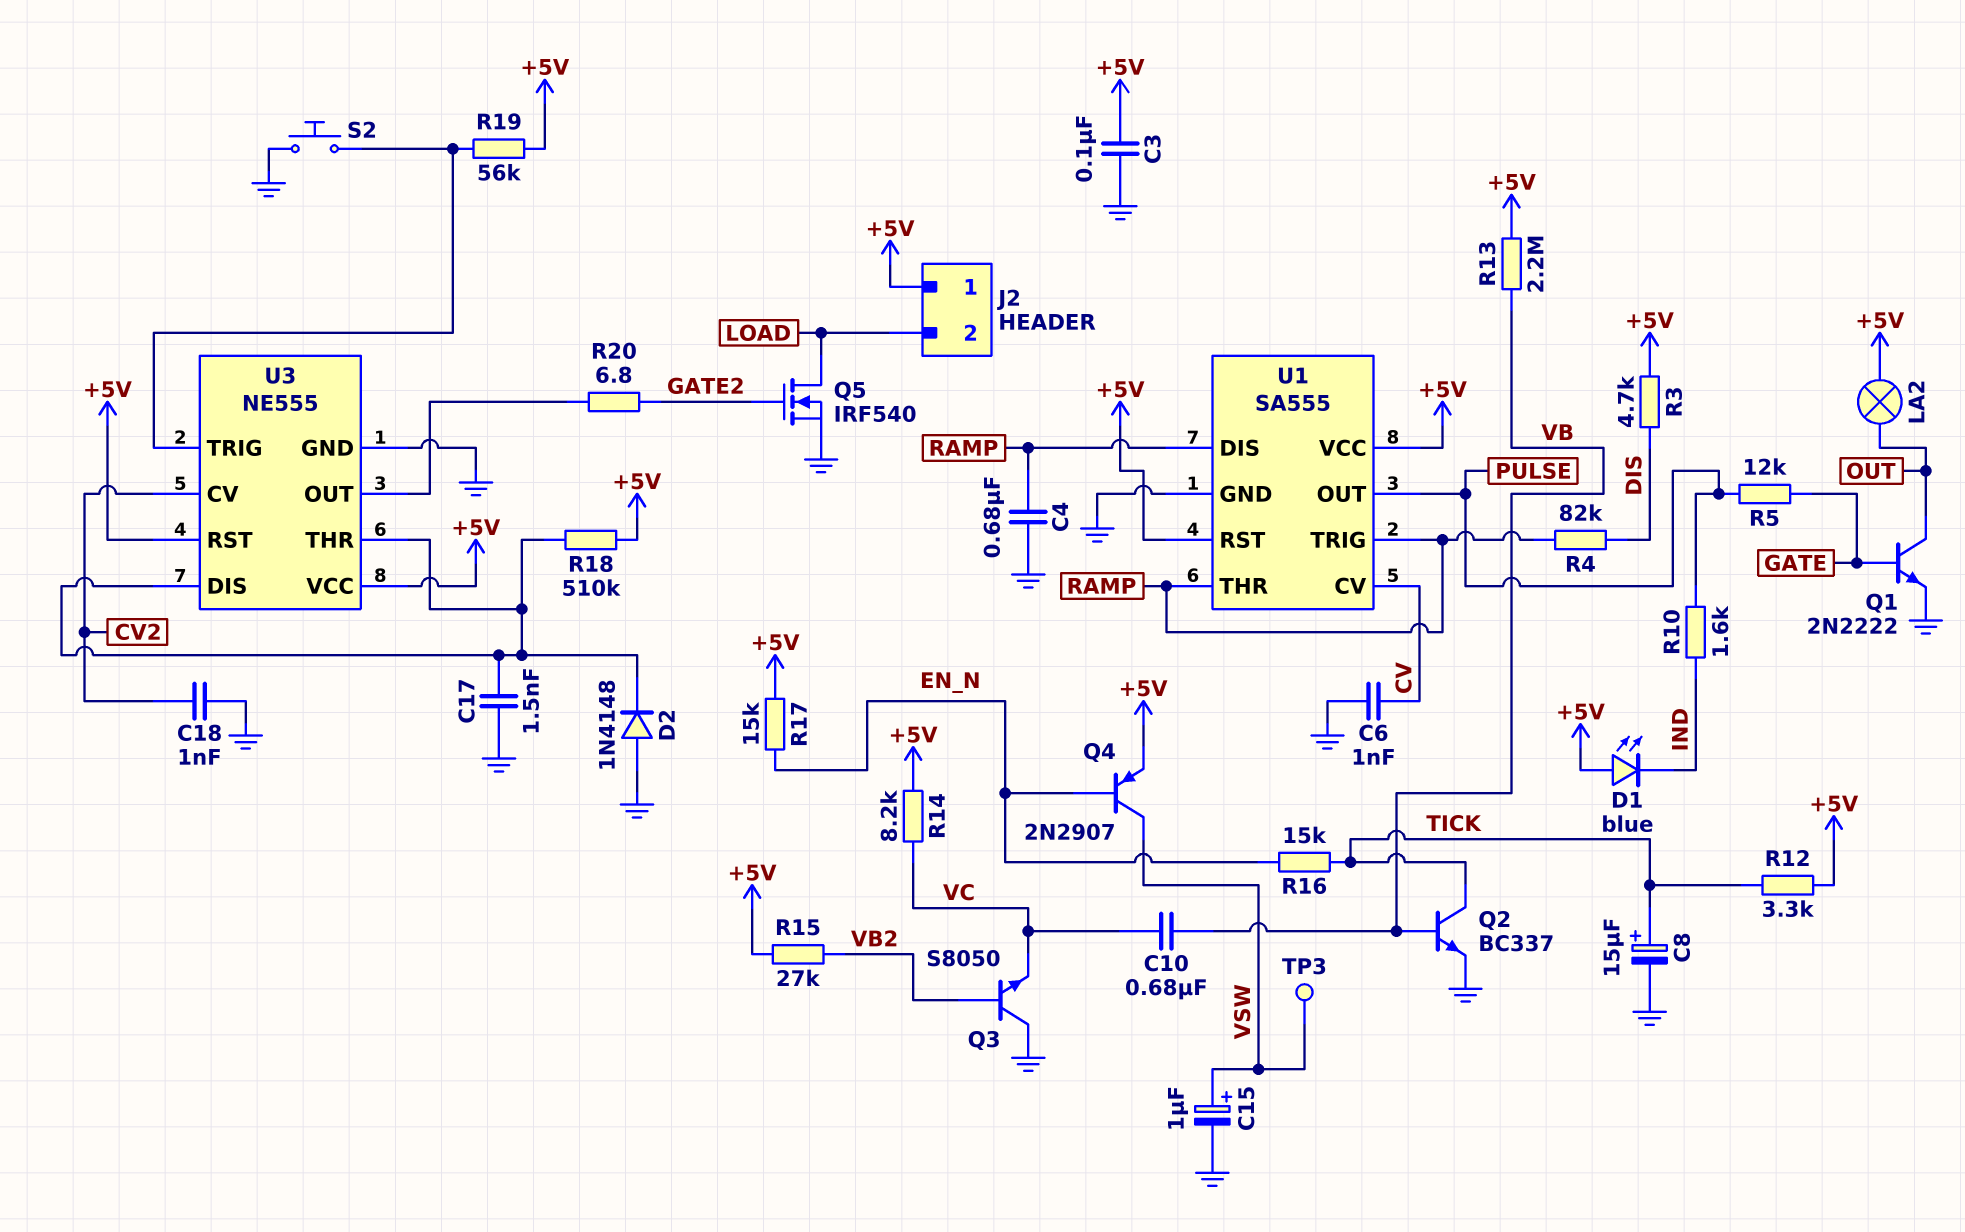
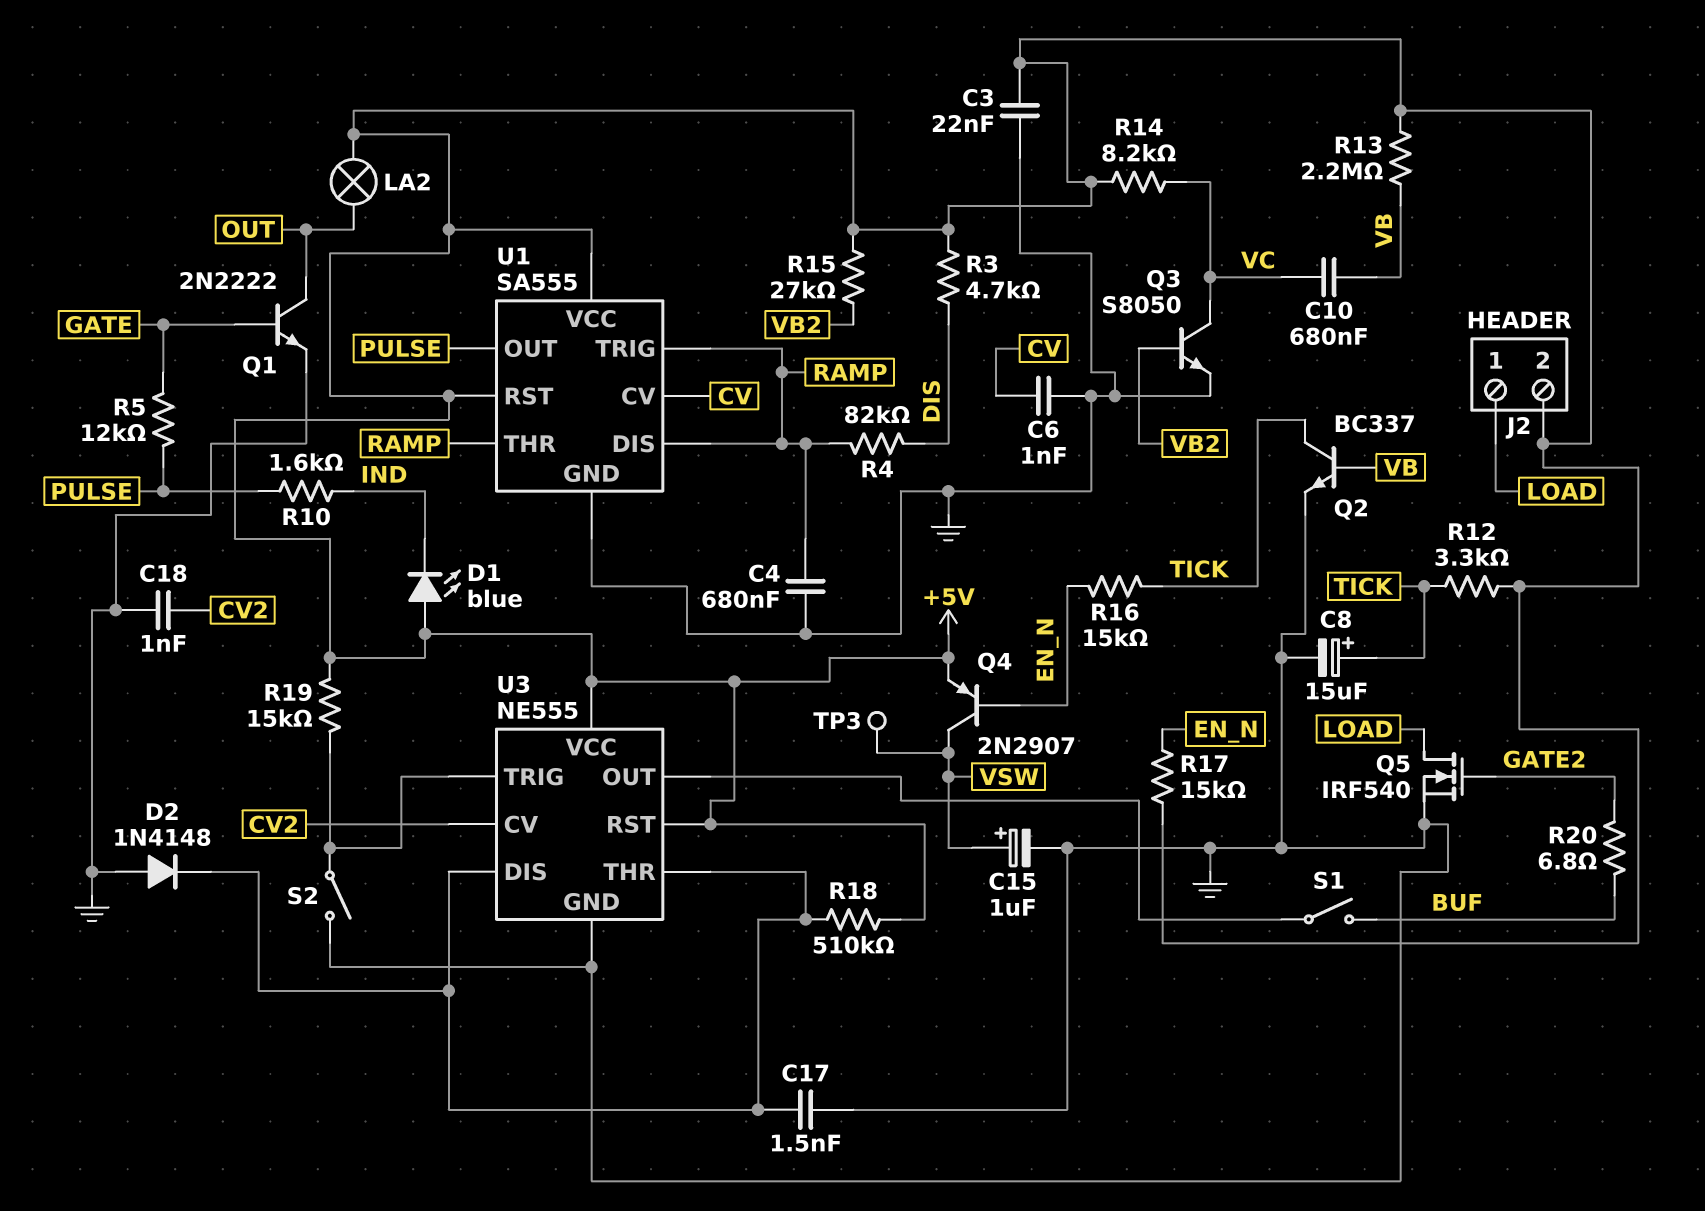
C3: 100nF (+5V, GND) -> 22nF (+5V, GND)
J2 pin 1: +5V -> LOAD
J2 pin 2: LOAD -> +5V
Q3: NPN S8050 (B VB2, C GND, E VC) -> NPN S8050 (B VB2, C VC, E GND)
R19: 56k (+5V, U3/TRIG) -> 15k (+5V, U3/TRIG)
R20: 6.8 (GATE2, U3/OUT) -> 6.8 (BUF, GATE2)
S1: none -> switch (BUF, U3/OUT)
S2: button (GND, U3/TRIG) -> switch (GND, U3/TRIG)

